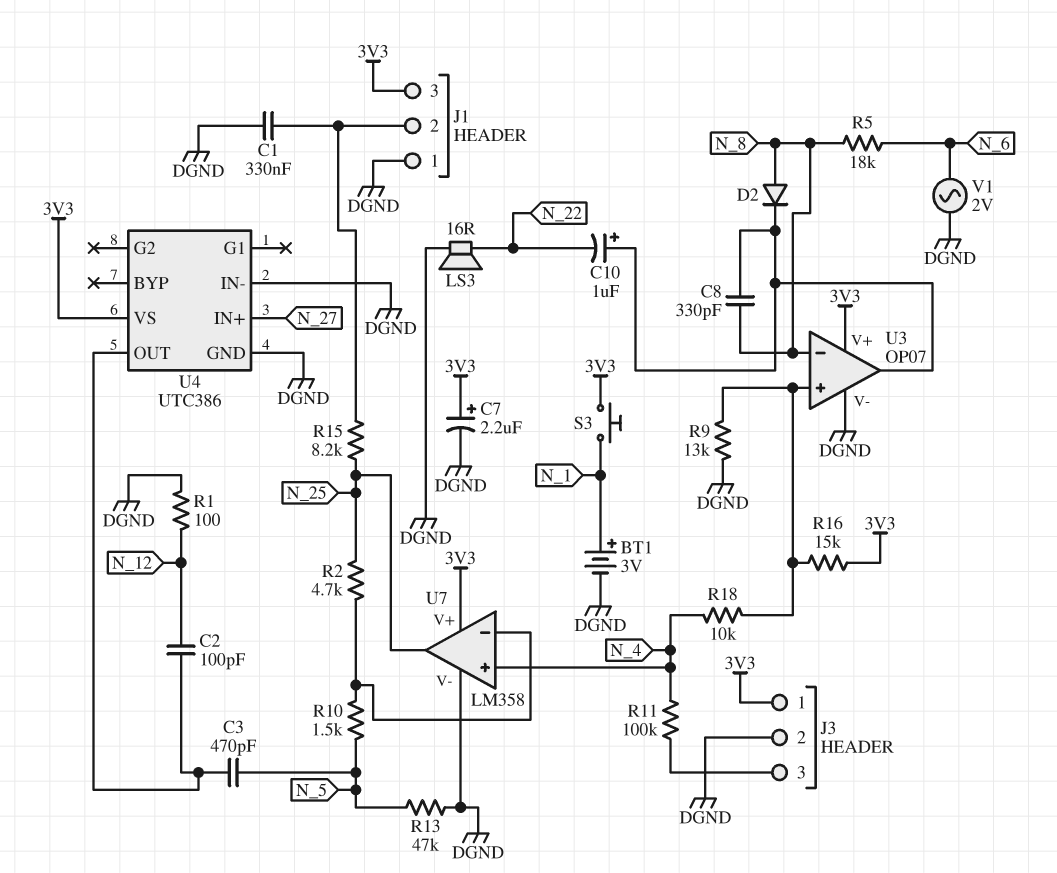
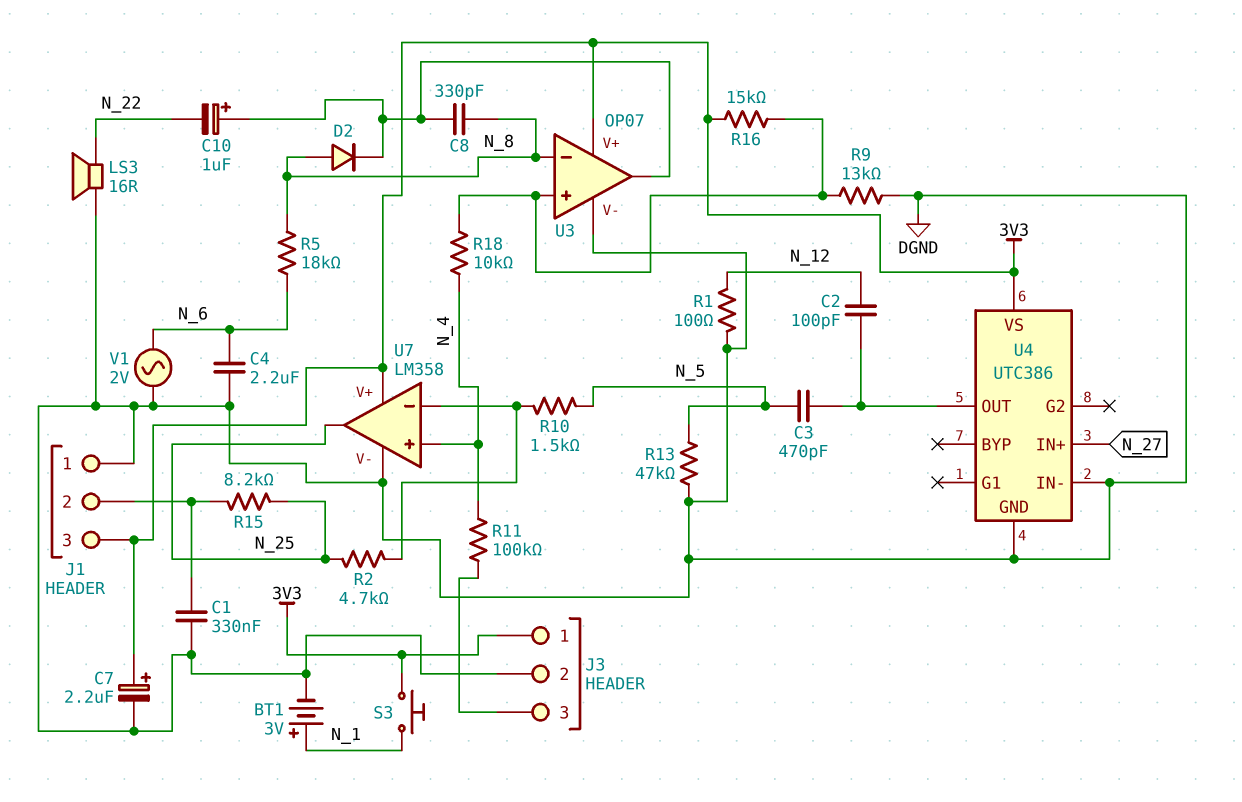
C4: none -> 2.2uF (DGND, N_6)

